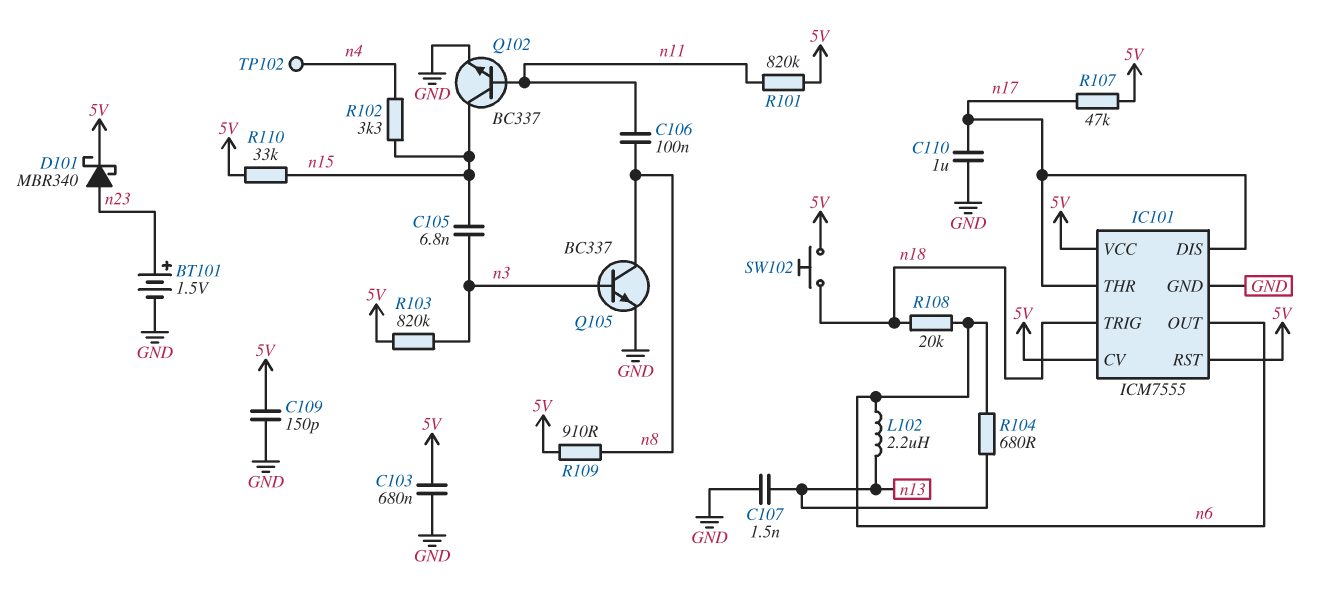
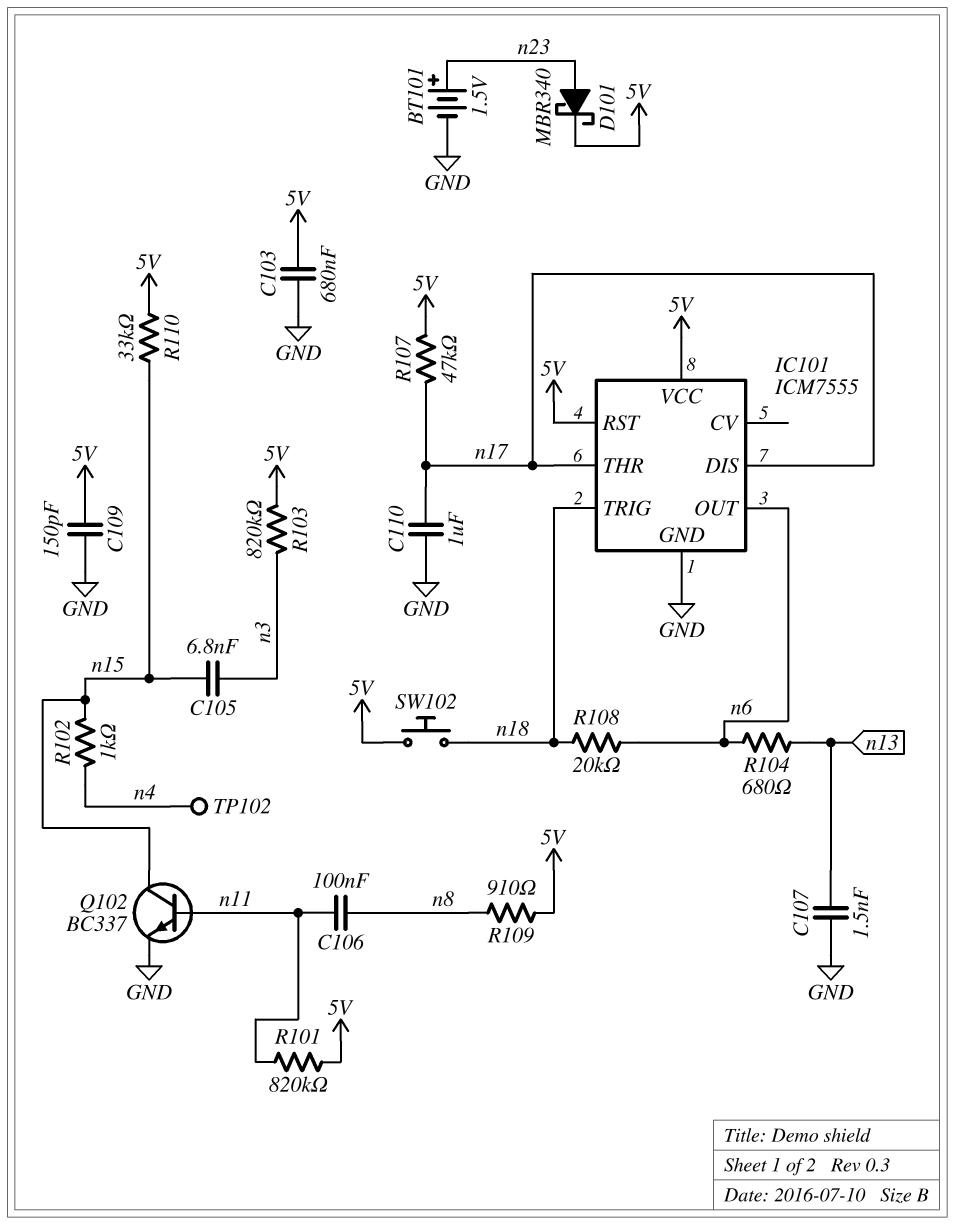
IC101 pin CV: 5V -> none
L102: 2.2uH (n6, n13) -> none
Q105: NPN BC337 (B n3, C n8, E GND) -> none
R102: 3.3k (n4, n15) -> 1k (n4, n15)

